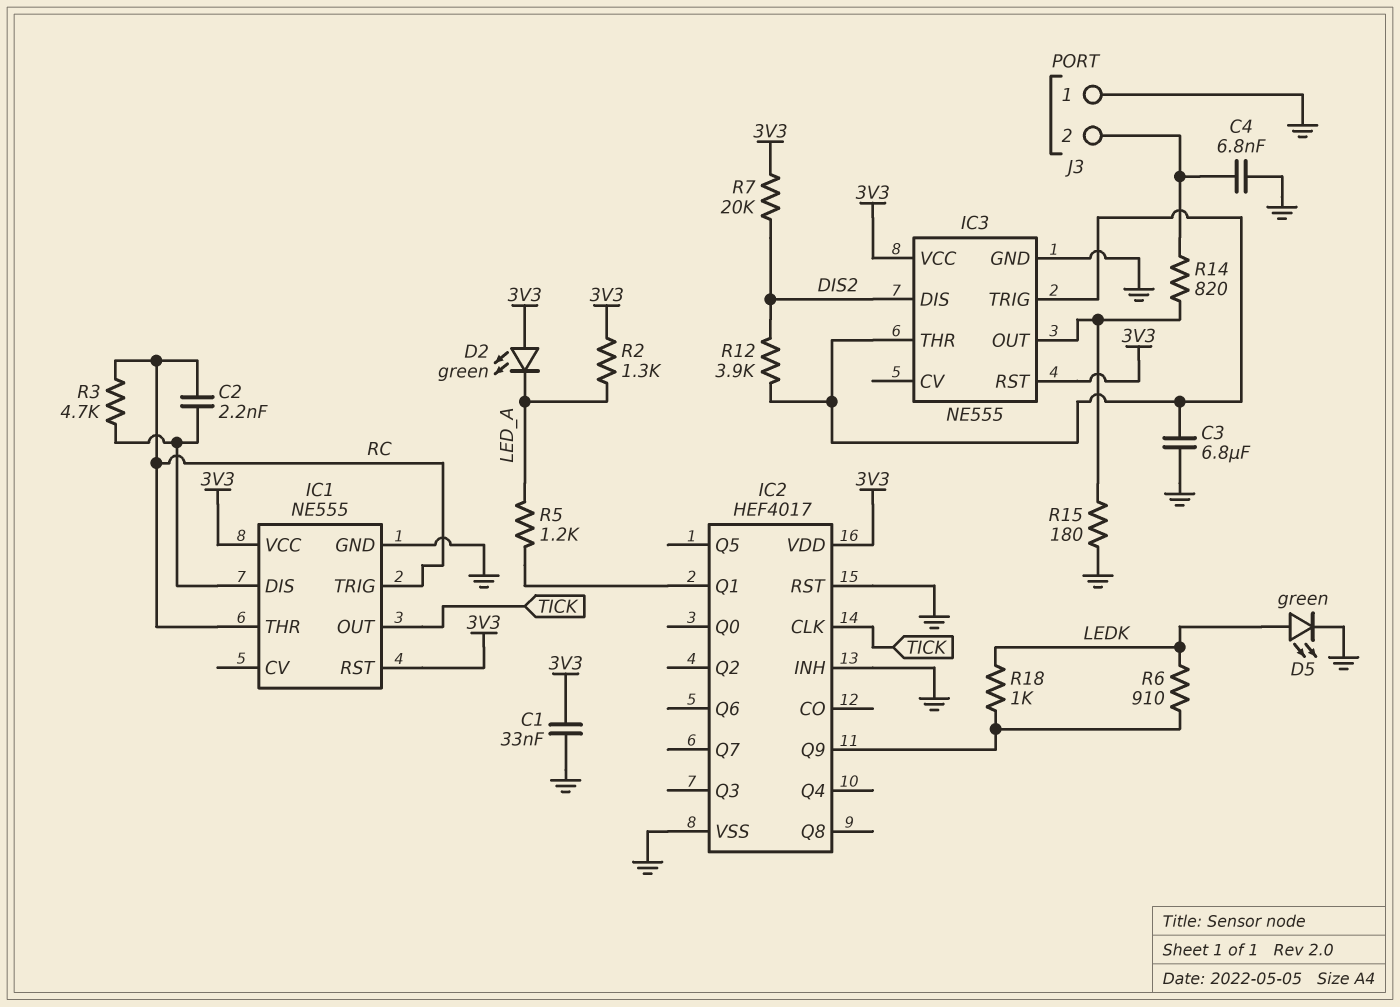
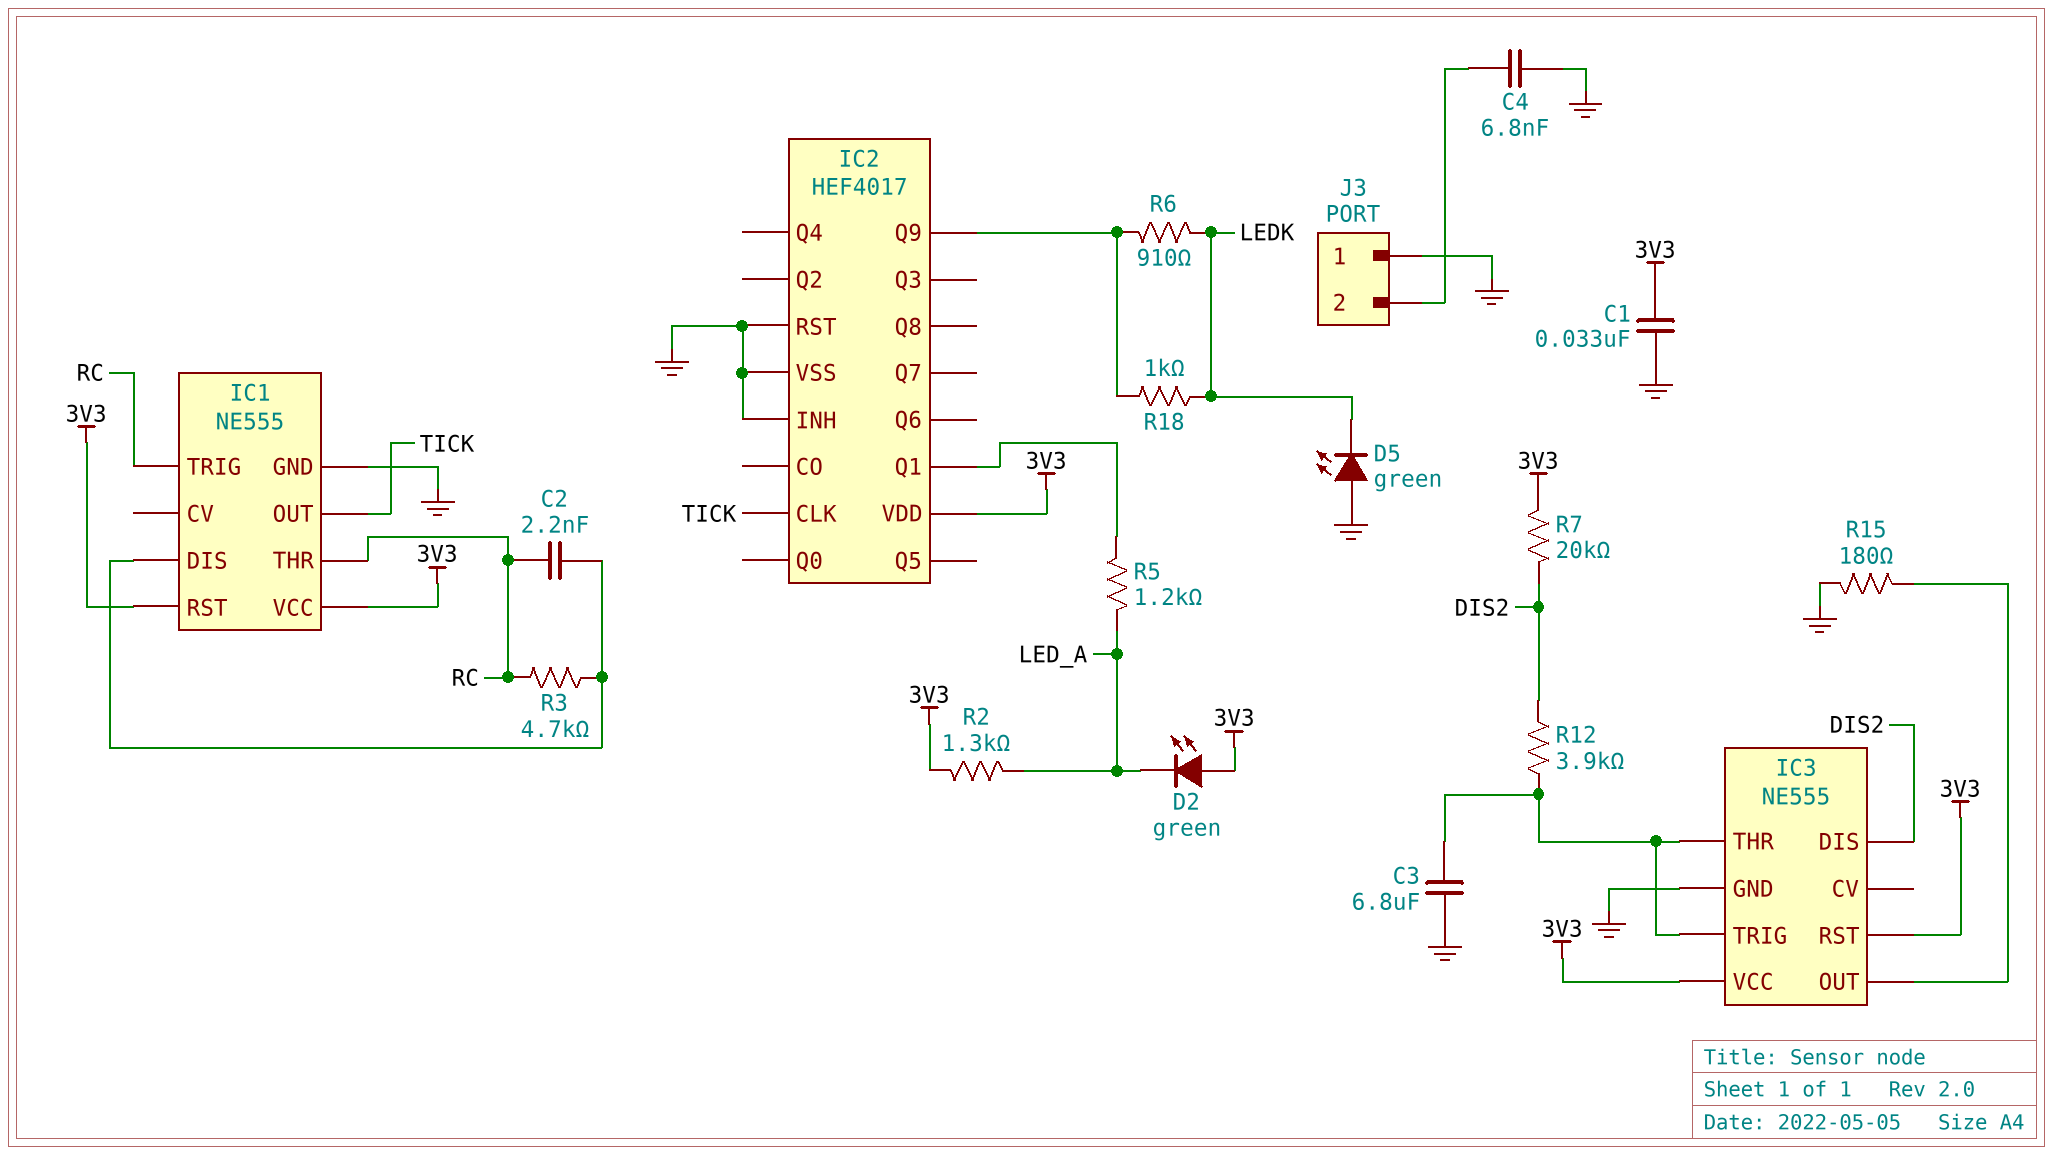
D5: LED green (A LEDK, K GND) -> LED green (A GND, K LEDK)
R14: 820 (IC3/OUT, J3/2) -> none

